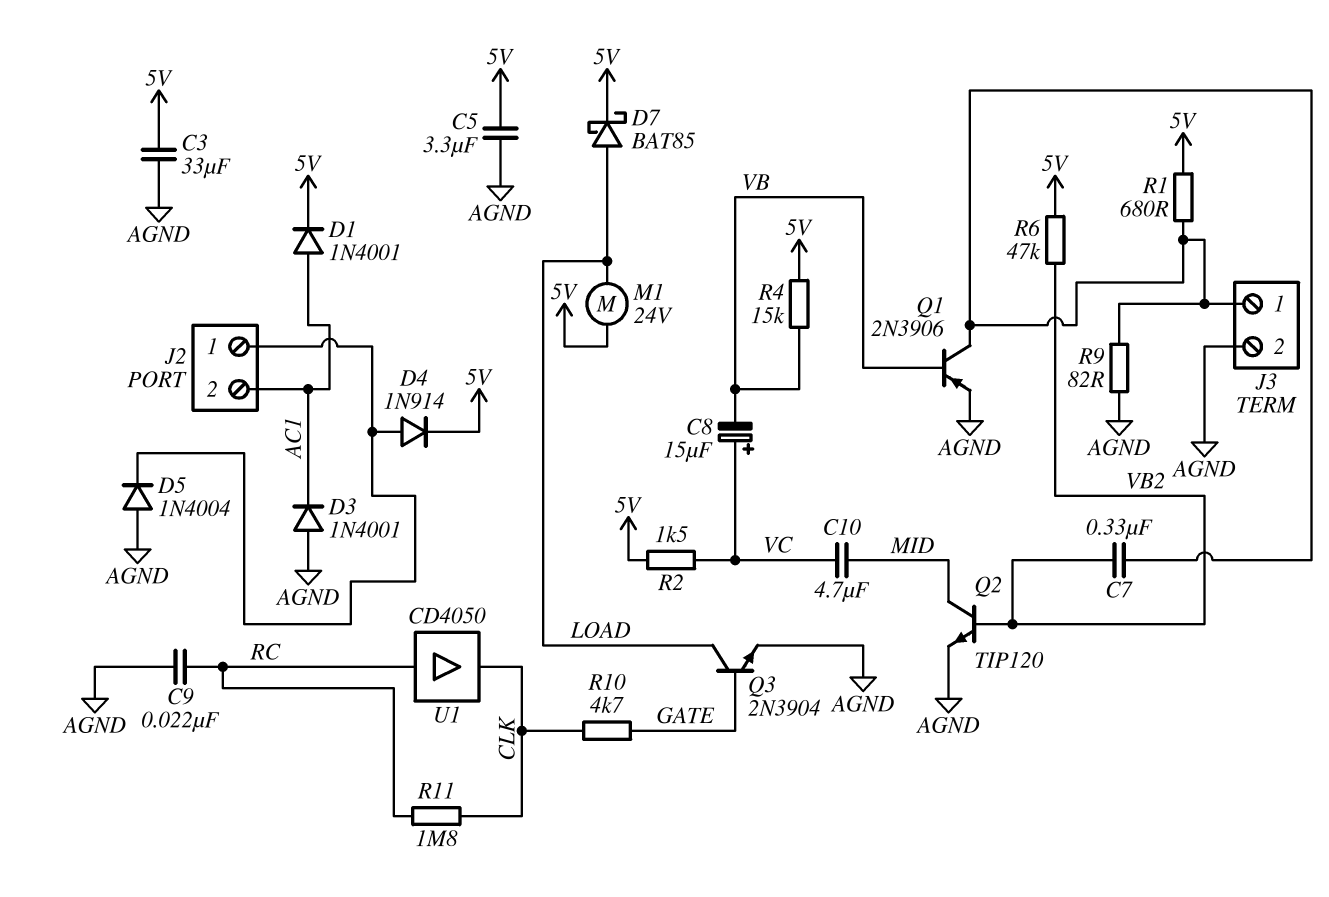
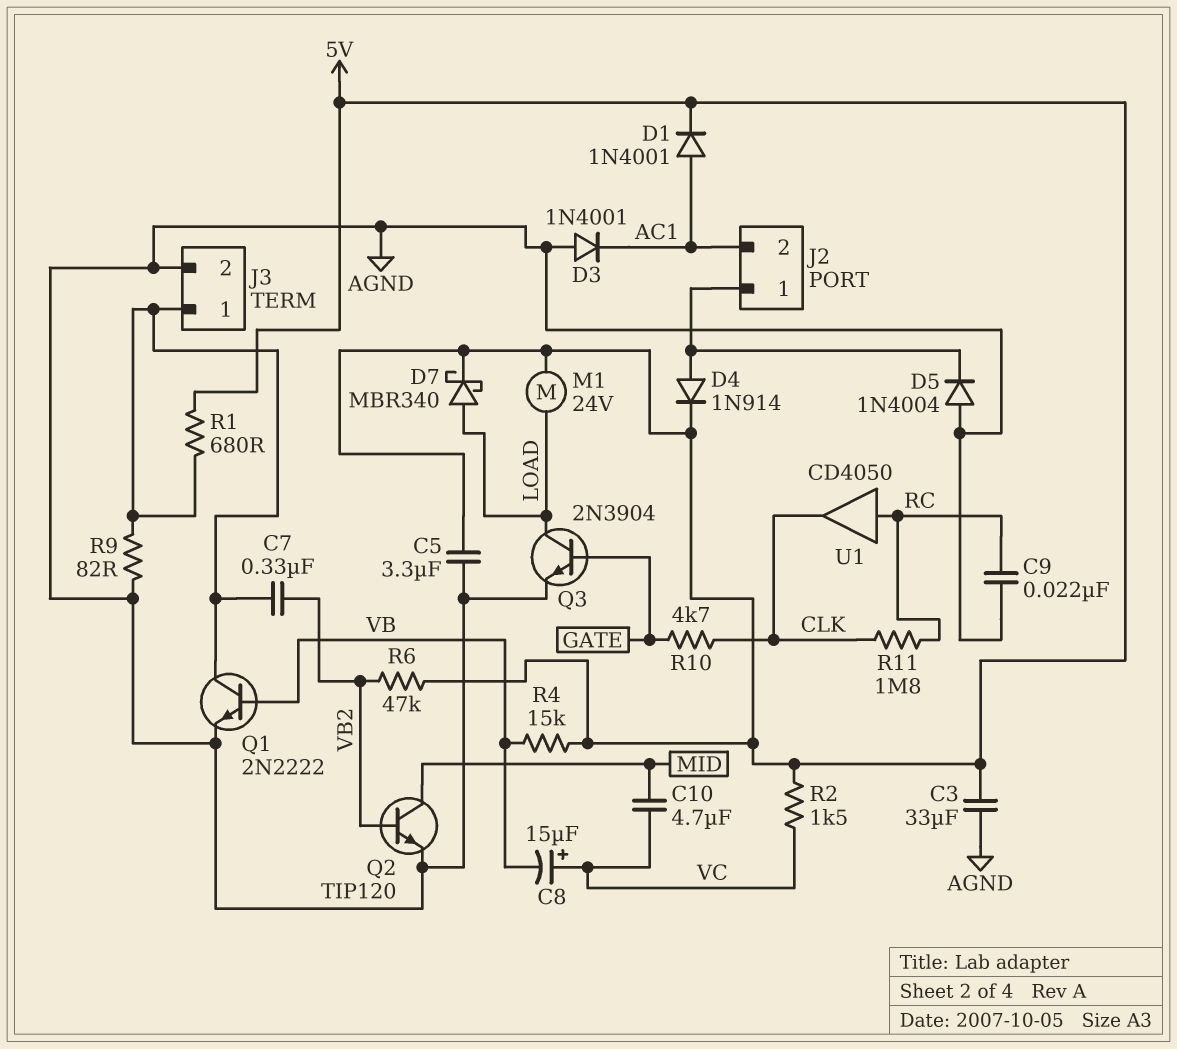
D7: schottky BAT85 (A LOAD, K 5V) -> schottky MBR340 (A LOAD, K 5V)
Q1: PNP 2N3906 (B VB, C J3/1, E AGND) -> NPN 2N2222 (B VB, C J3/1, E AGND)

